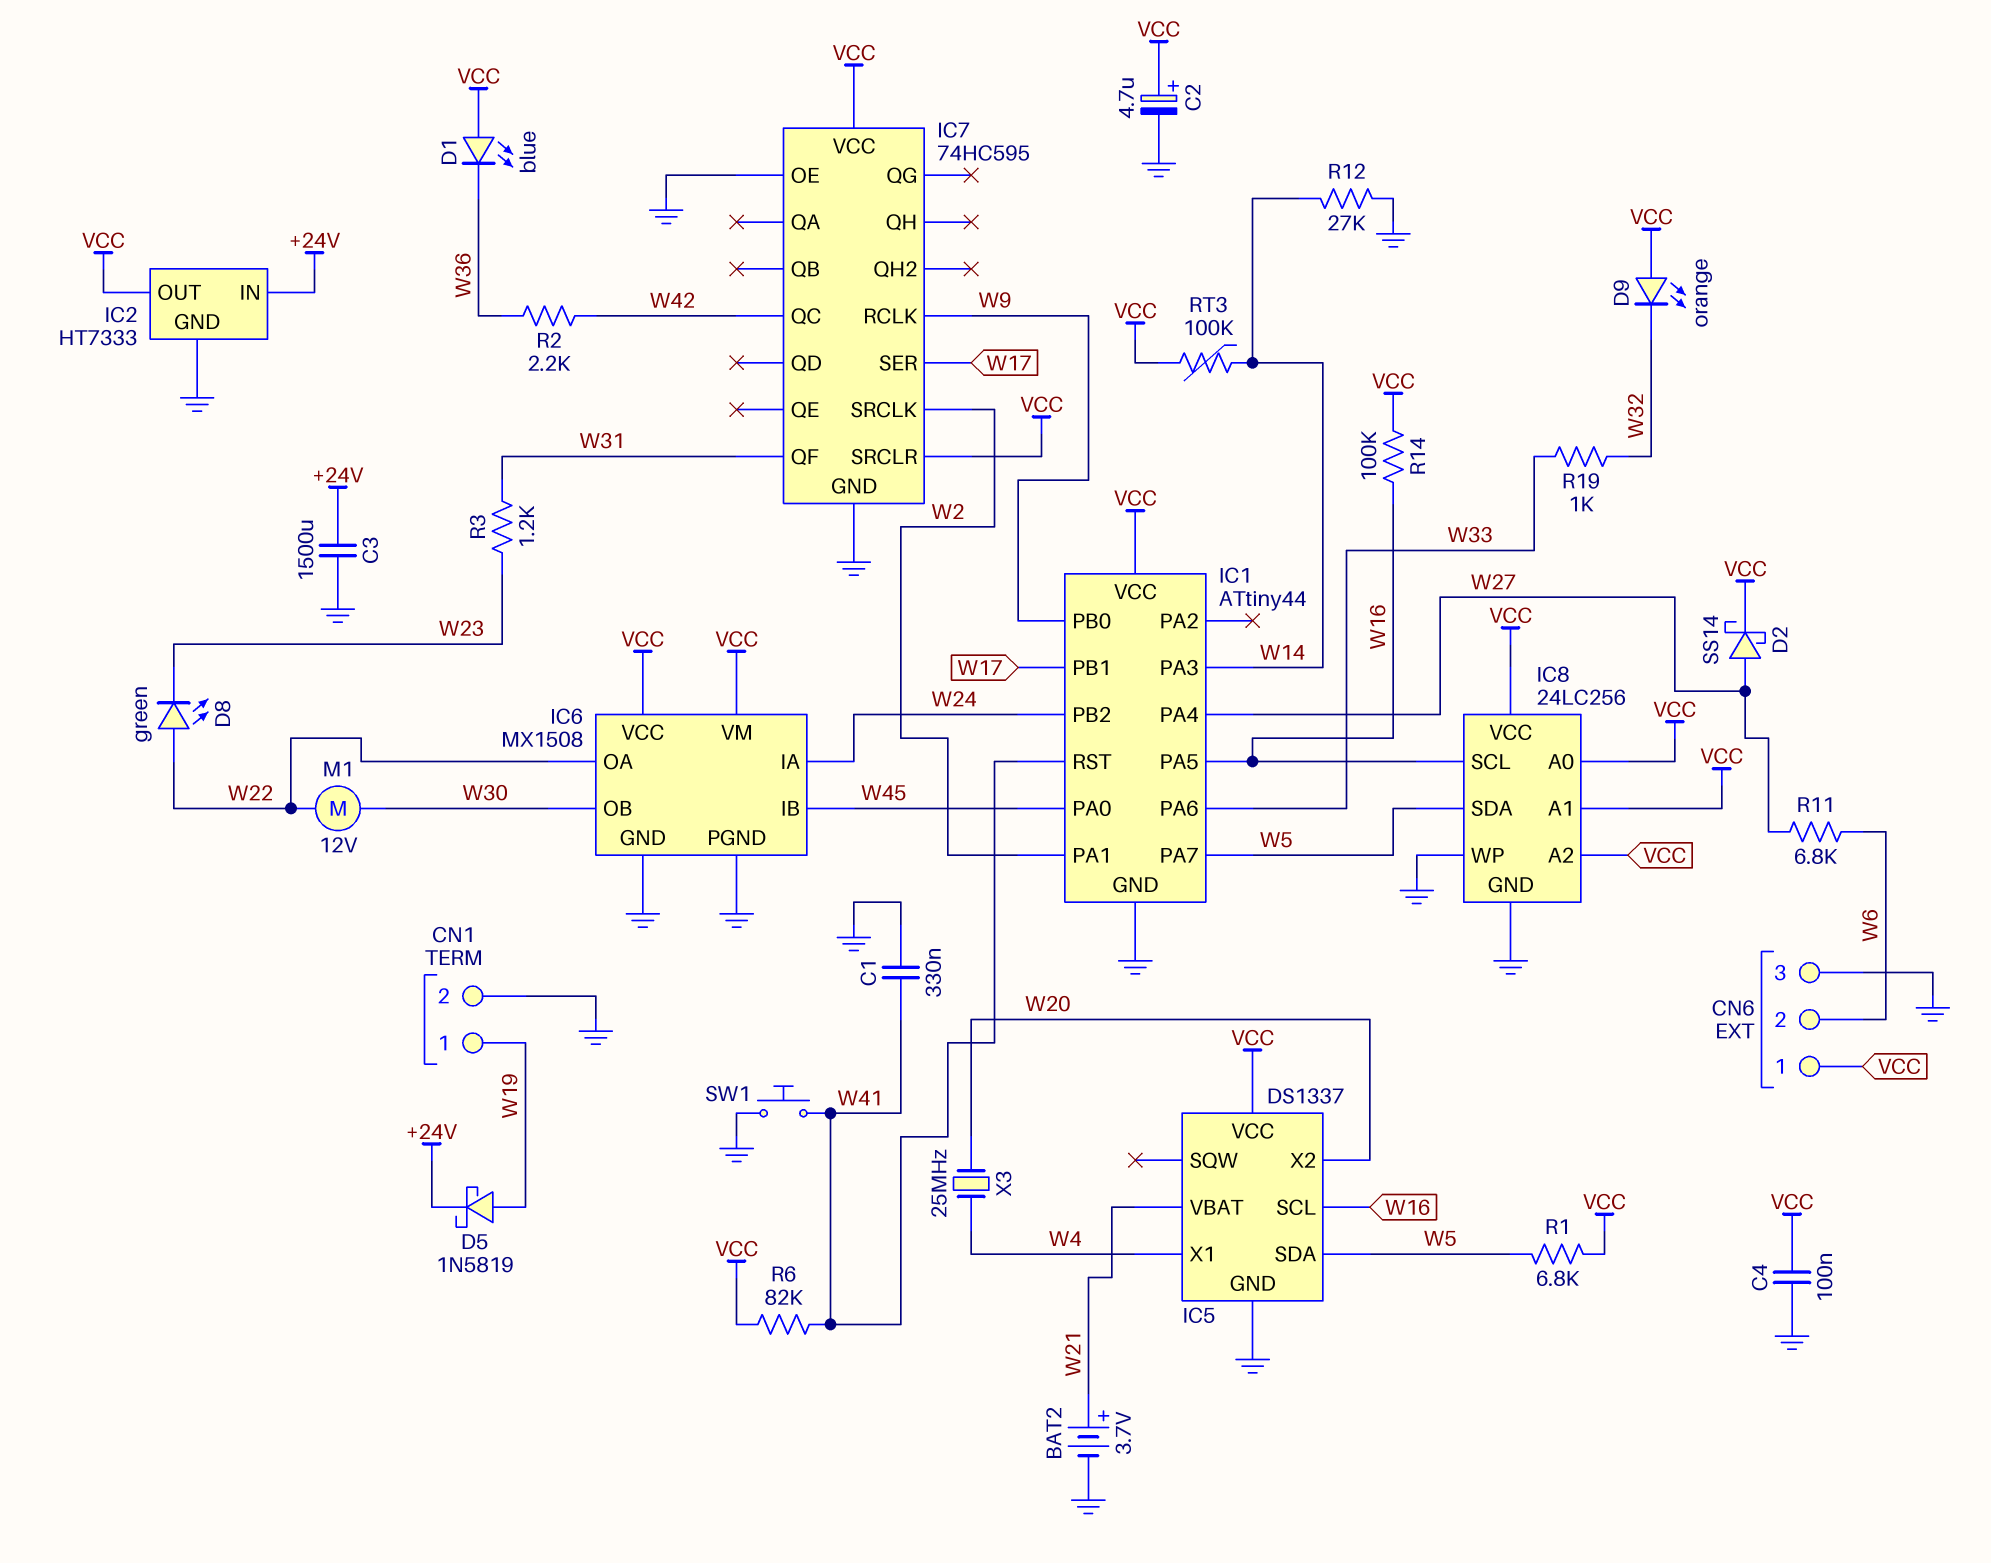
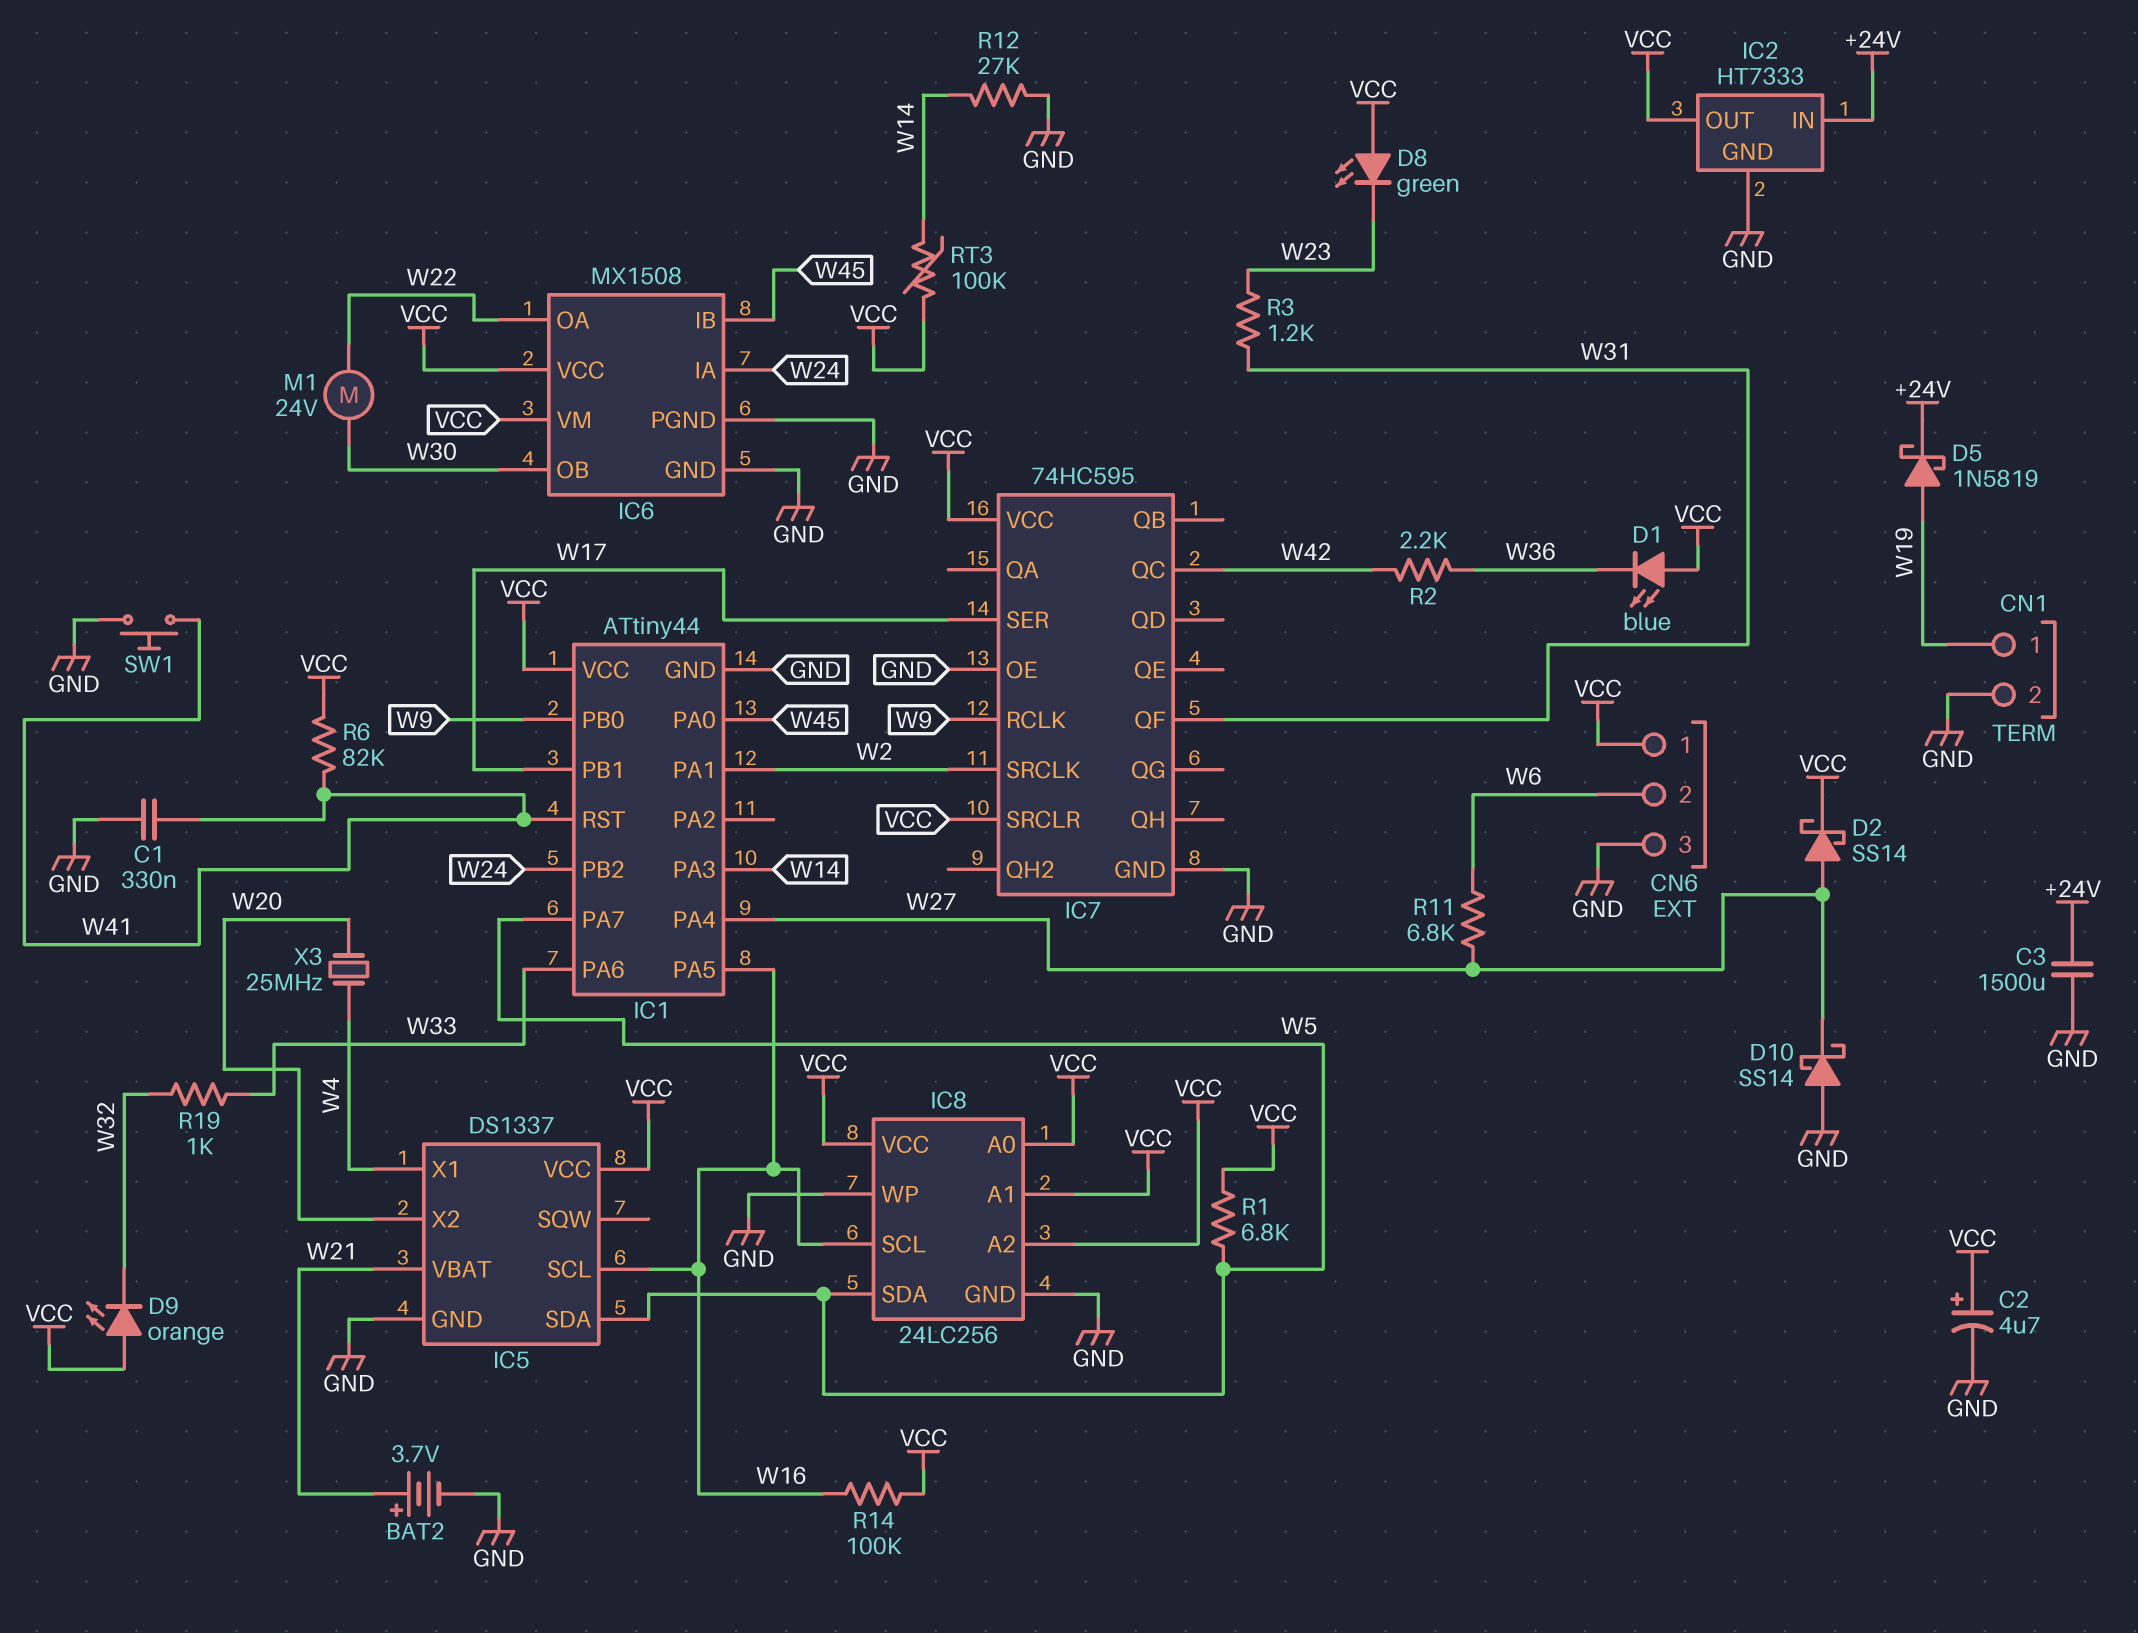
C4: 100nF (GND, VCC) -> none
D8: LED green (A W22, K W23) -> LED green (A VCC, K W23)
D10: none -> schottky SS14 (A GND, K W27)
M1: motor 12V (W22, W30) -> motor 24V (W22, W30)

